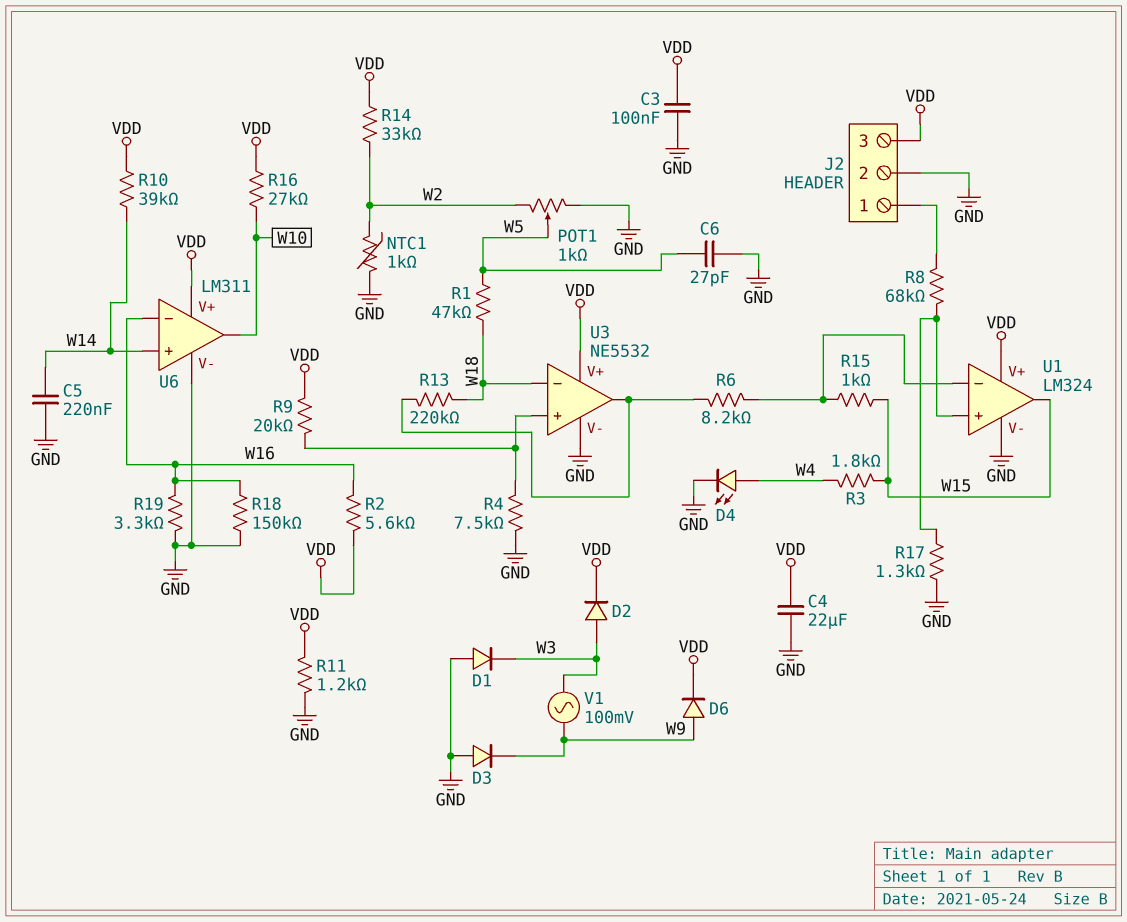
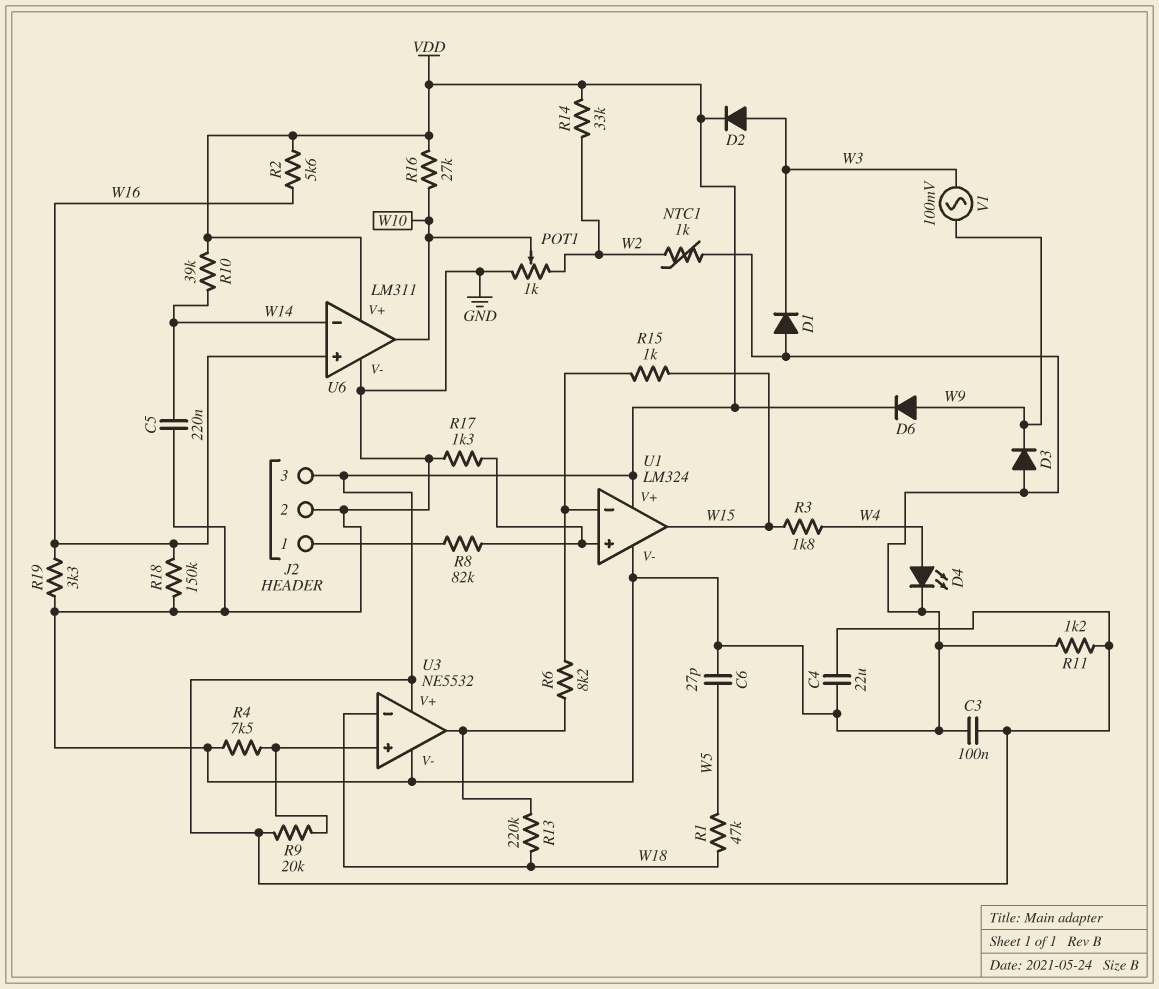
POT1: 1k (GND, W2, wiper W5) -> 1k (GND, W2, wiper W10)
R8: 68k (J2/1, U1/in+) -> 82k (J2/1, U1/in+)
U6 pin in+: W14 -> W16
U6 pin in-: W16 -> W14

